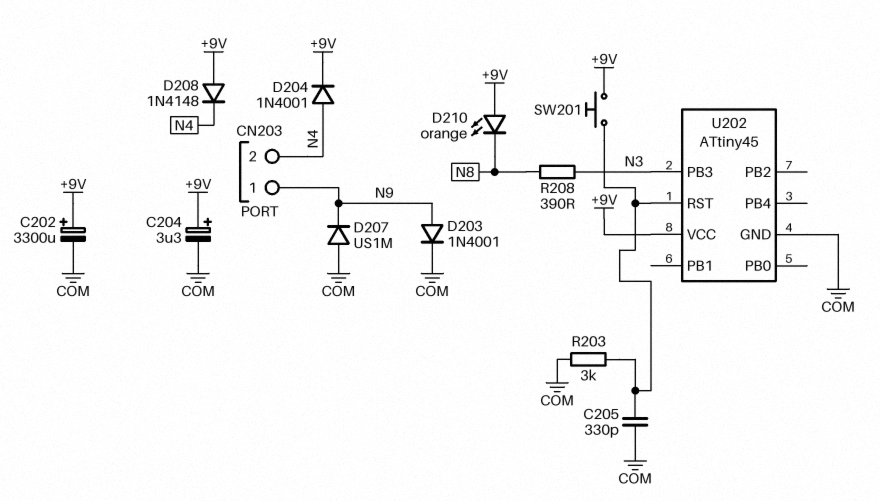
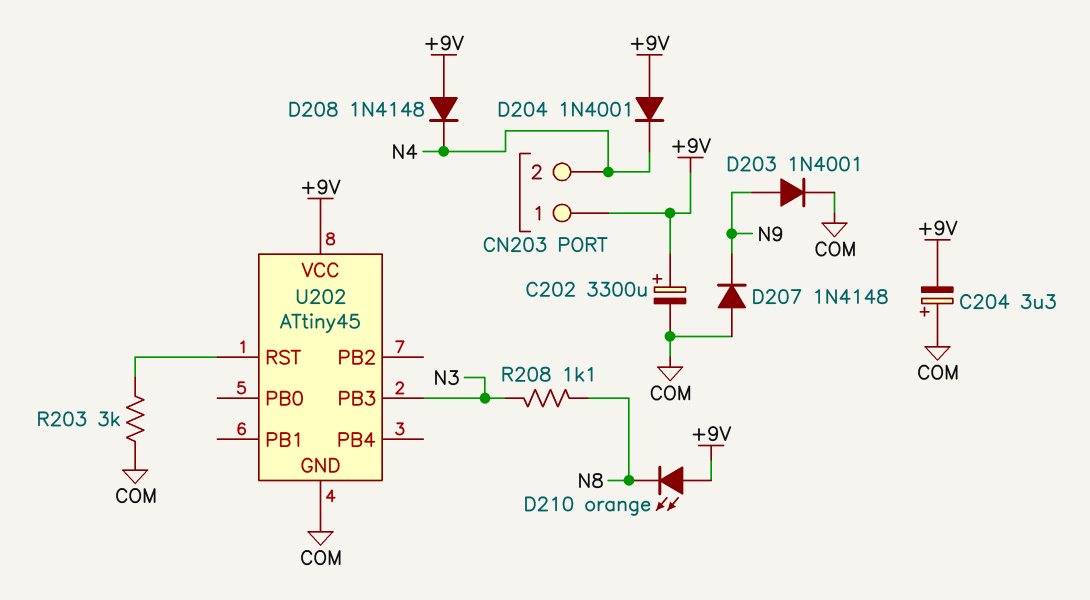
C204: 3.3uF (plus +9V, minus COM) -> 3.3uF (plus COM, minus +9V)
C205: 330pF (COM, U202/RST) -> none
CN203 pin 1: N9 -> +9V
D204: diode 1N4001 (A N4, K +9V) -> diode 1N4001 (A +9V, K N4)
D207: diode US1M (A COM, K N9) -> diode 1N4148 (A COM, K N9)
R208: 390 (N3, N8) -> 1.1k (N3, N8)
SW201: button (+9V, U202/RST) -> none

